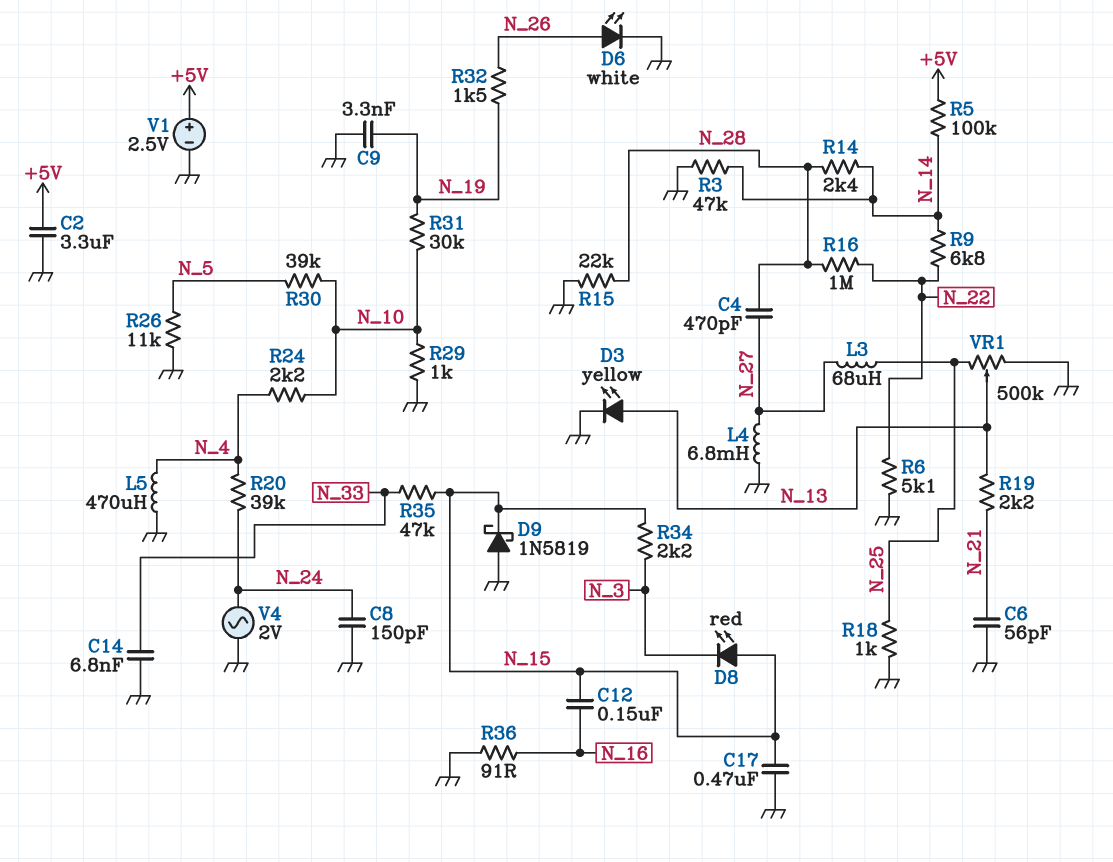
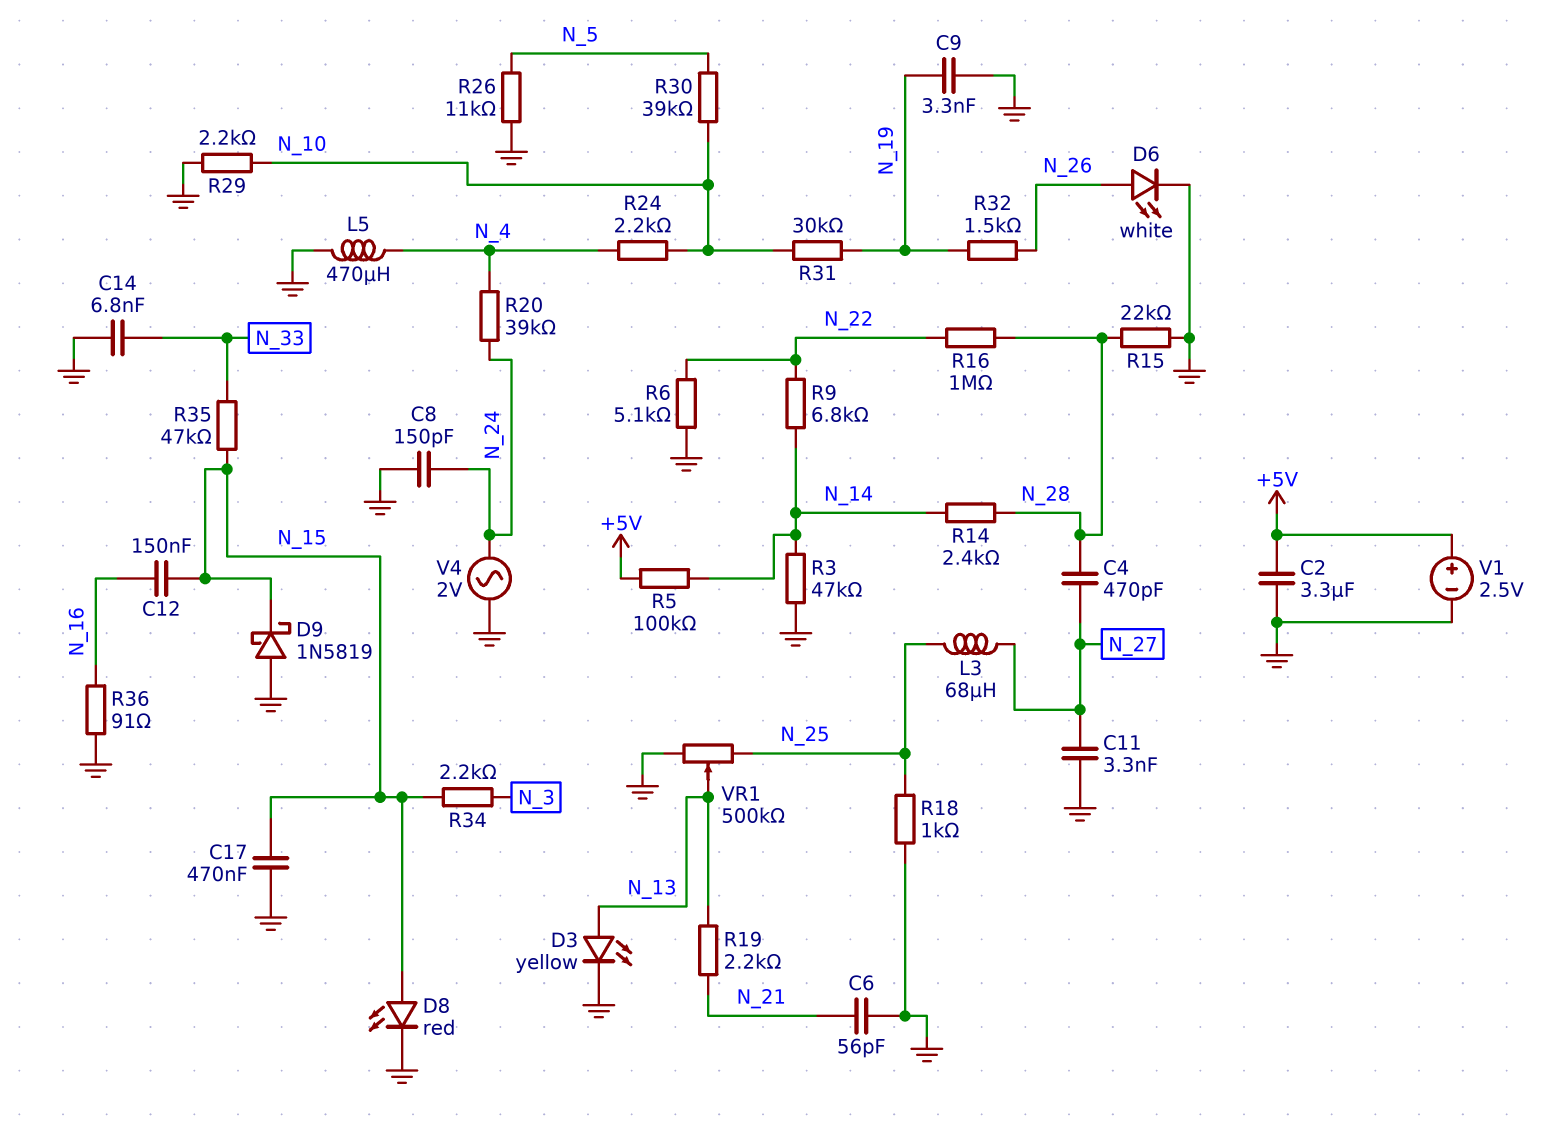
C11: none -> 3.3nF (GND, N_27)
D8: LED red (A N_15, K N_3) -> LED red (A N_15, K GND)
L4: 6.8mH (GND, N_27) -> none
R29: 1k (GND, N_10) -> 2.2k (GND, N_10)

